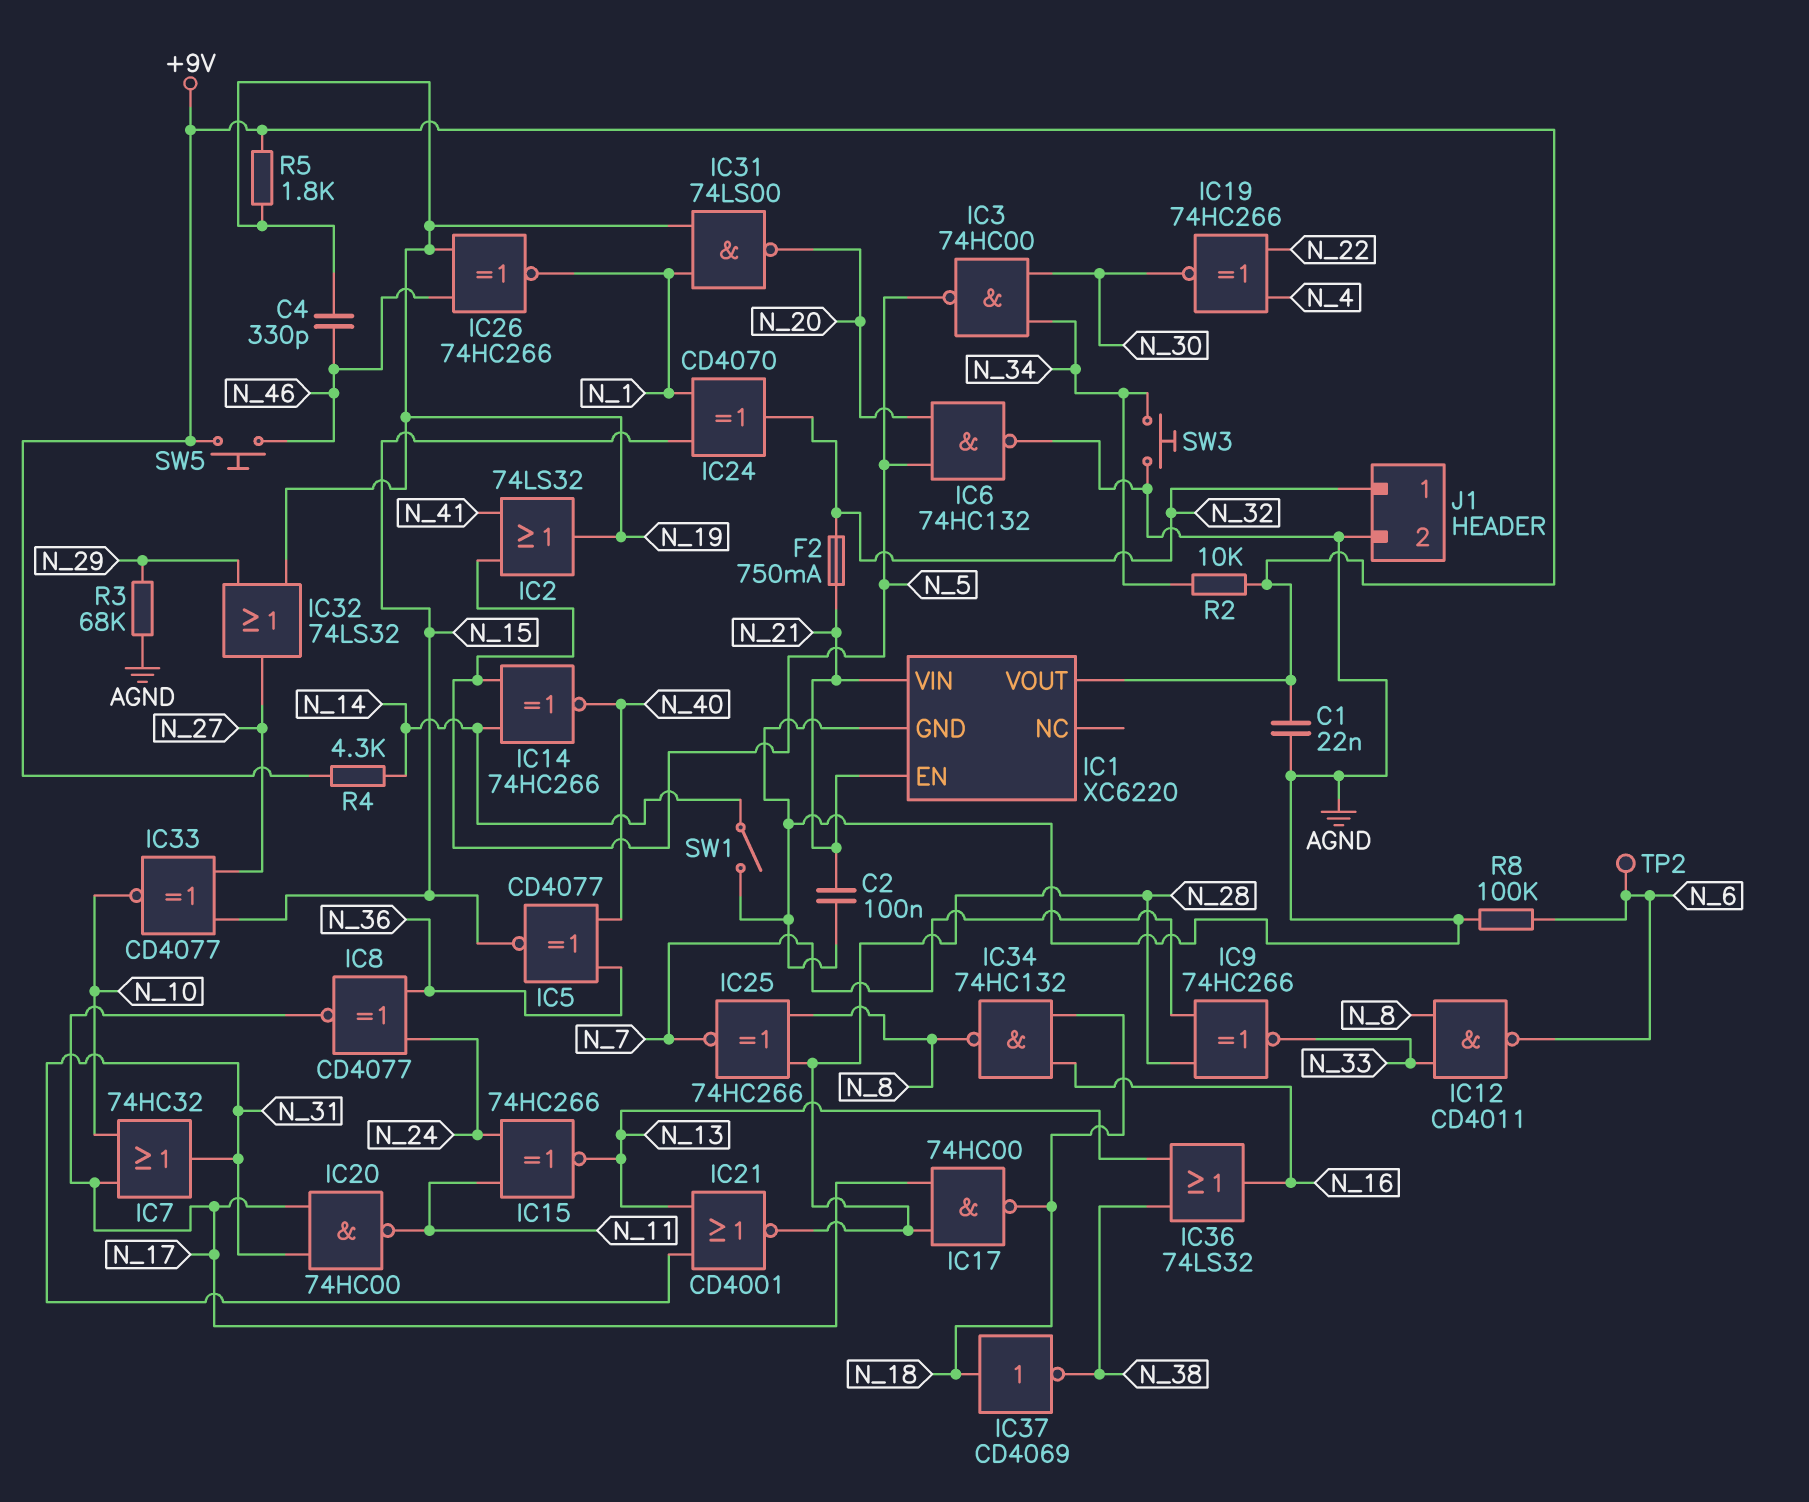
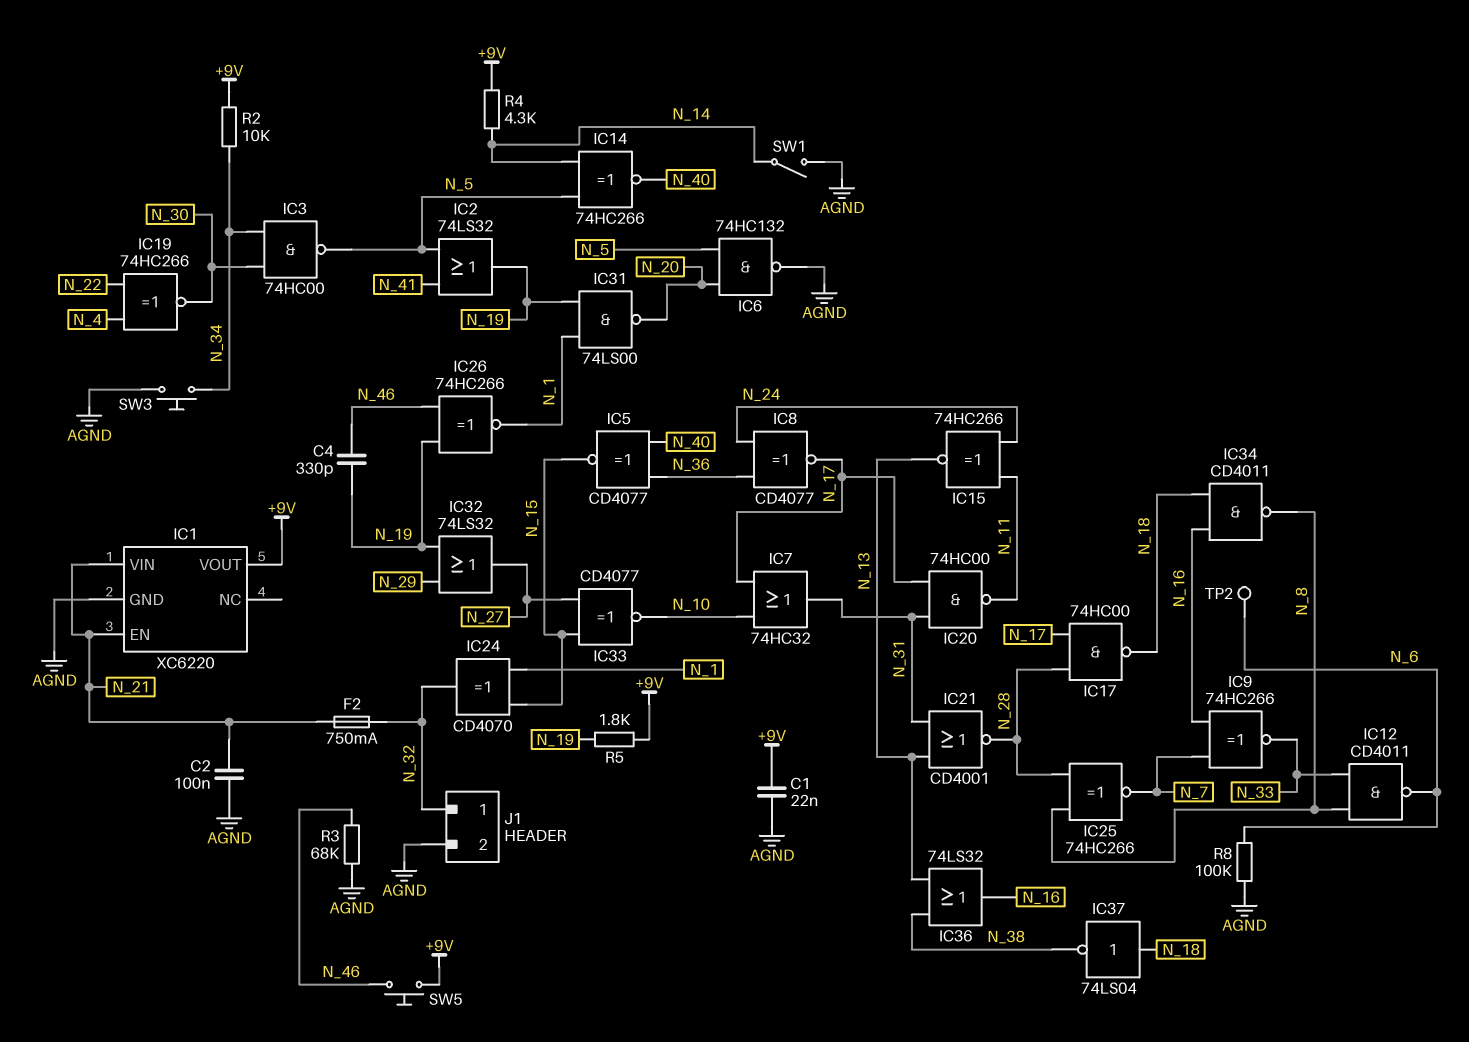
IC9: XNOR 74HC266 (in N_7, in N_28, out N_33) -> XNOR 74HC266 (in N_7, in N_16, out N_33)
IC34: NAND 74HC132 (in N_16, in N_18, out N_8) -> NAND CD4011 (in N_16, in N_18, out N_8)
IC37: NOT CD4069 (in N_18, out N_38) -> NOT 74LS04 (in N_18, out N_38)
R3: 68k (AGND, N_29) -> 68k (AGND, N_46)

